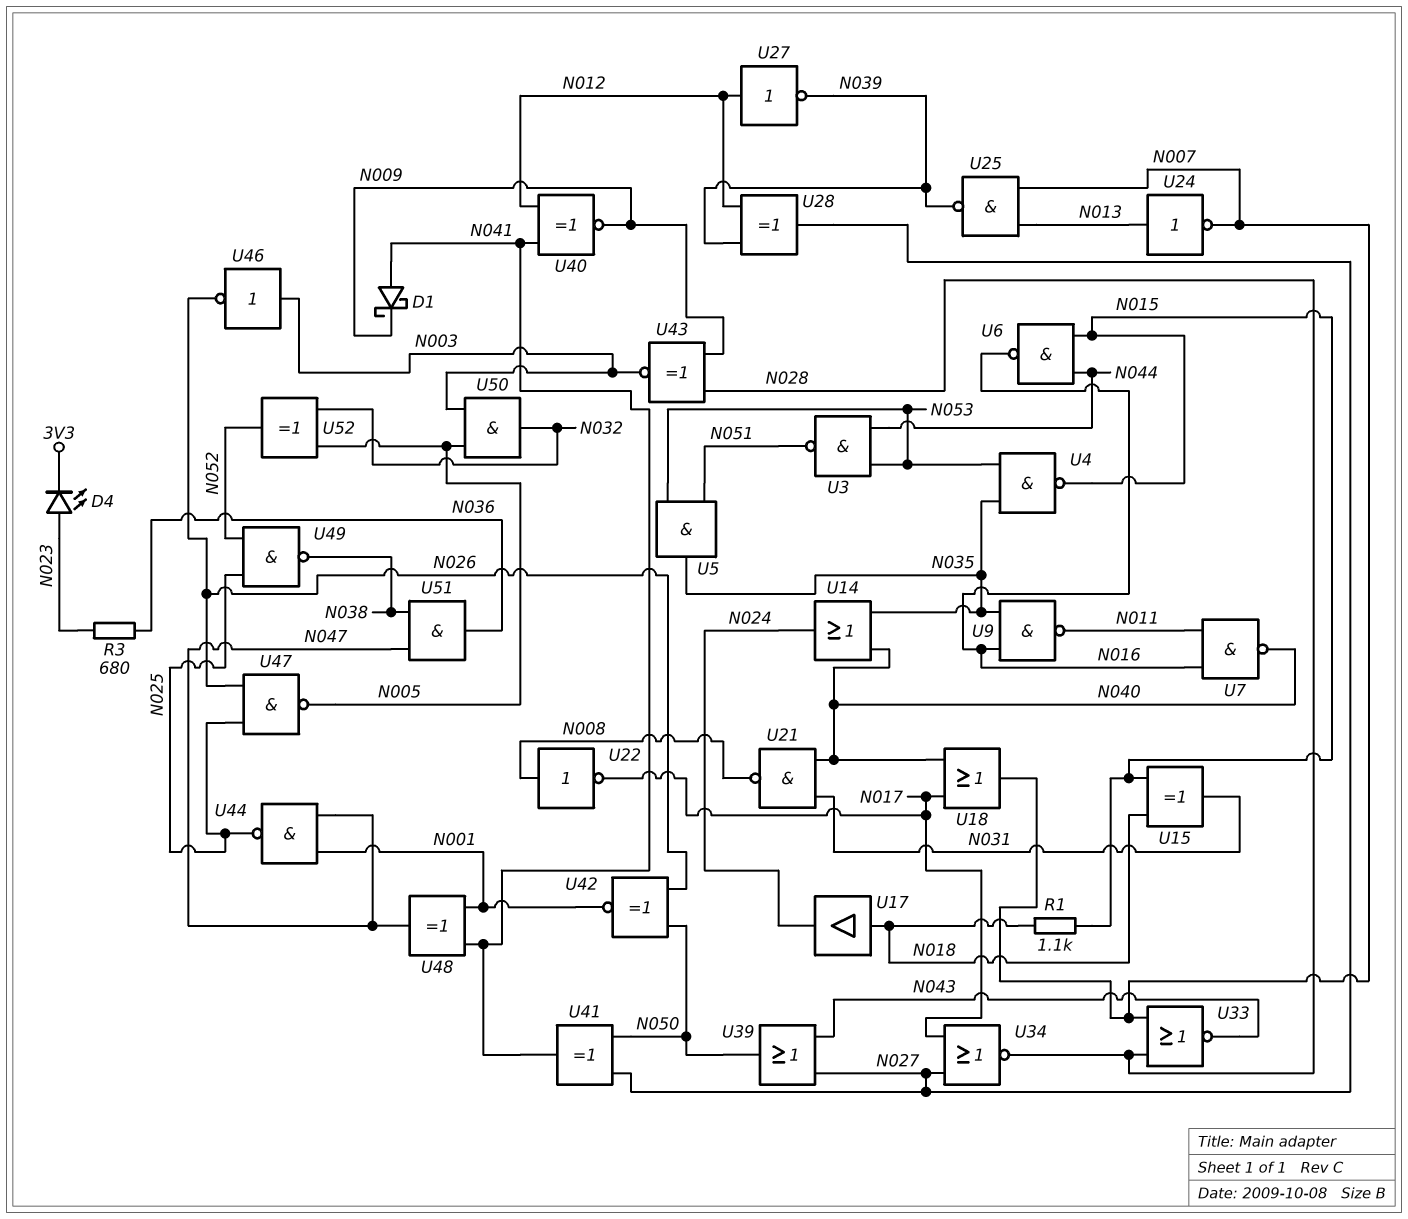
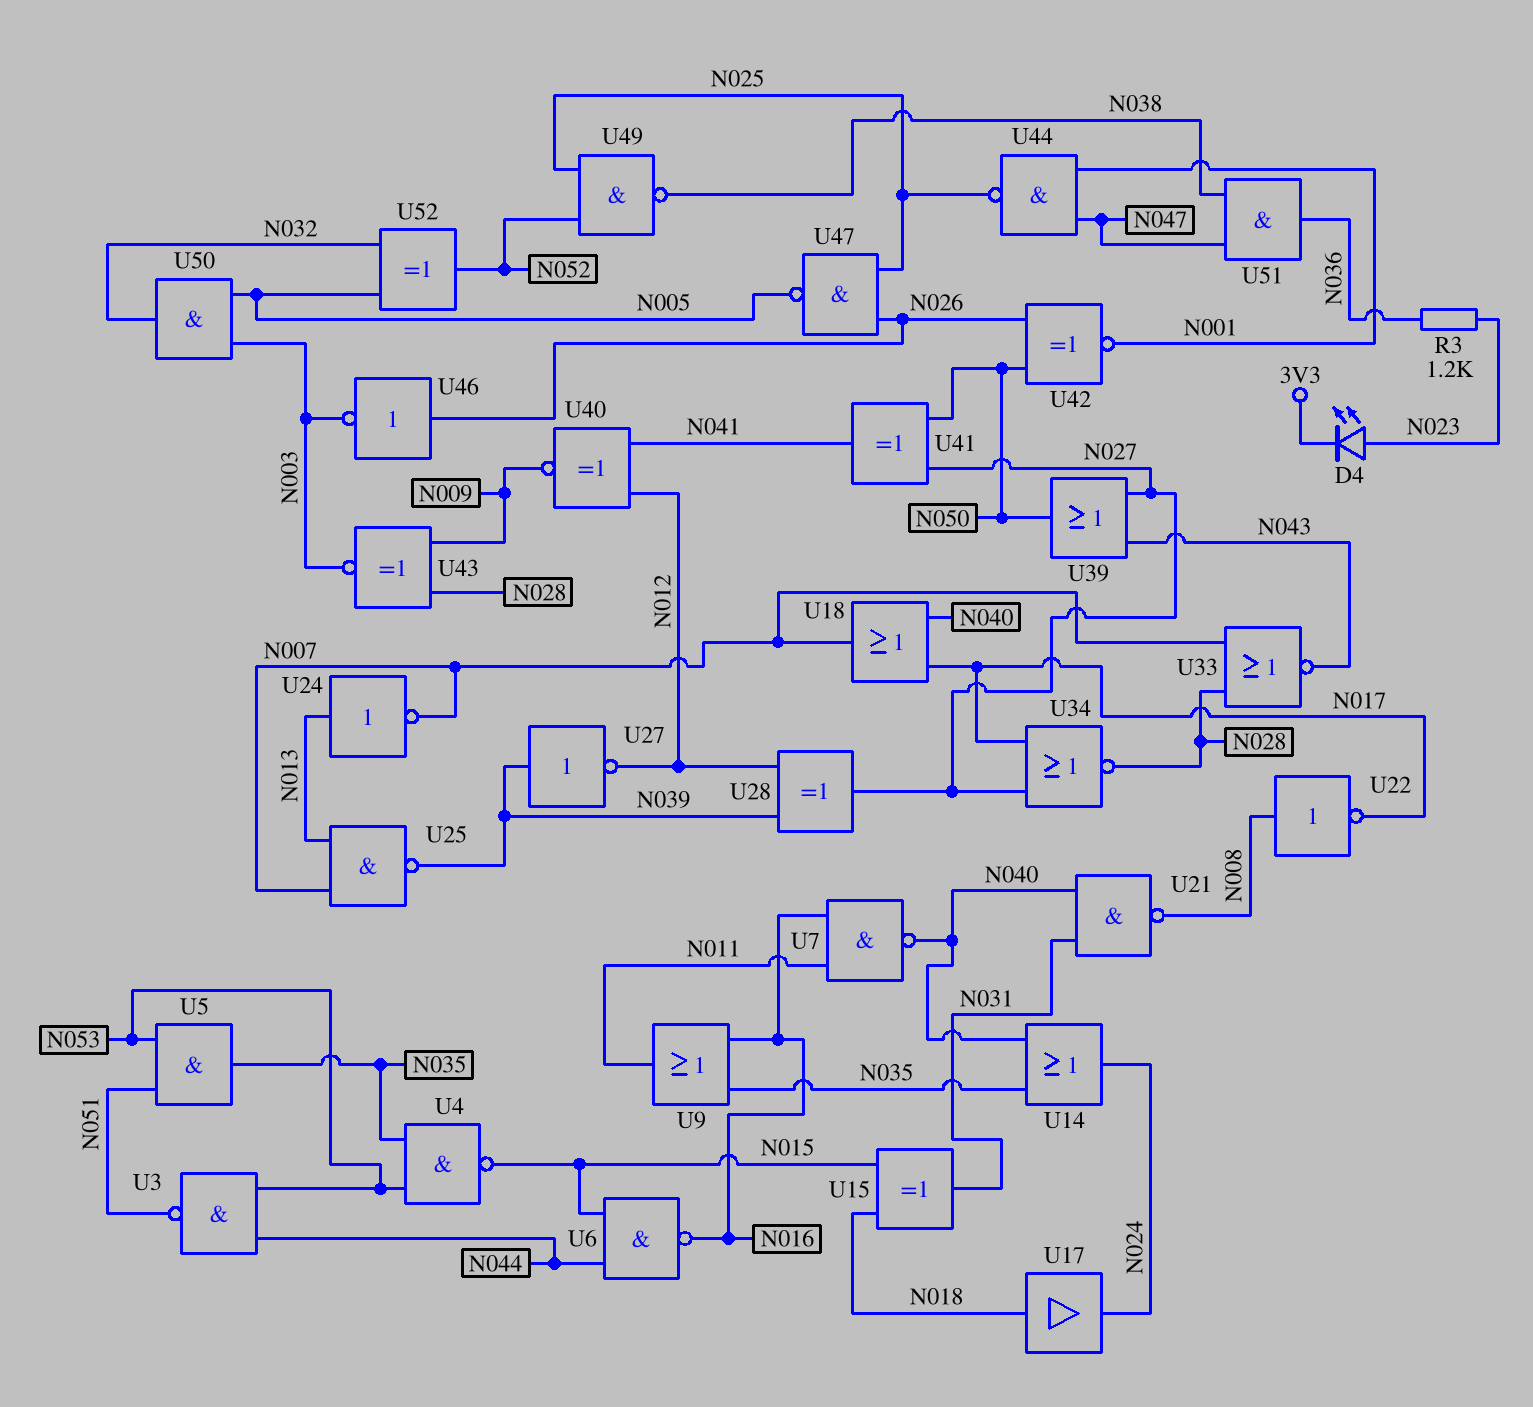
D1: schottky (A N041, K N009) -> none
R1: 1.1k (N015, N018) -> none
R3: 680 (N023, N036) -> 1.2k (N023, N036)
U9: NAND (in N016, in N035, out N011) -> OR (in N016, in N035, out N011)
U27: NOT (in N012, out N039) -> NOT (in N039, out N012)
U46: NOT (in N003, out N026) -> NOT (in N026, out N003)
U48: XOR (in N001, in N041, out N047) -> none

